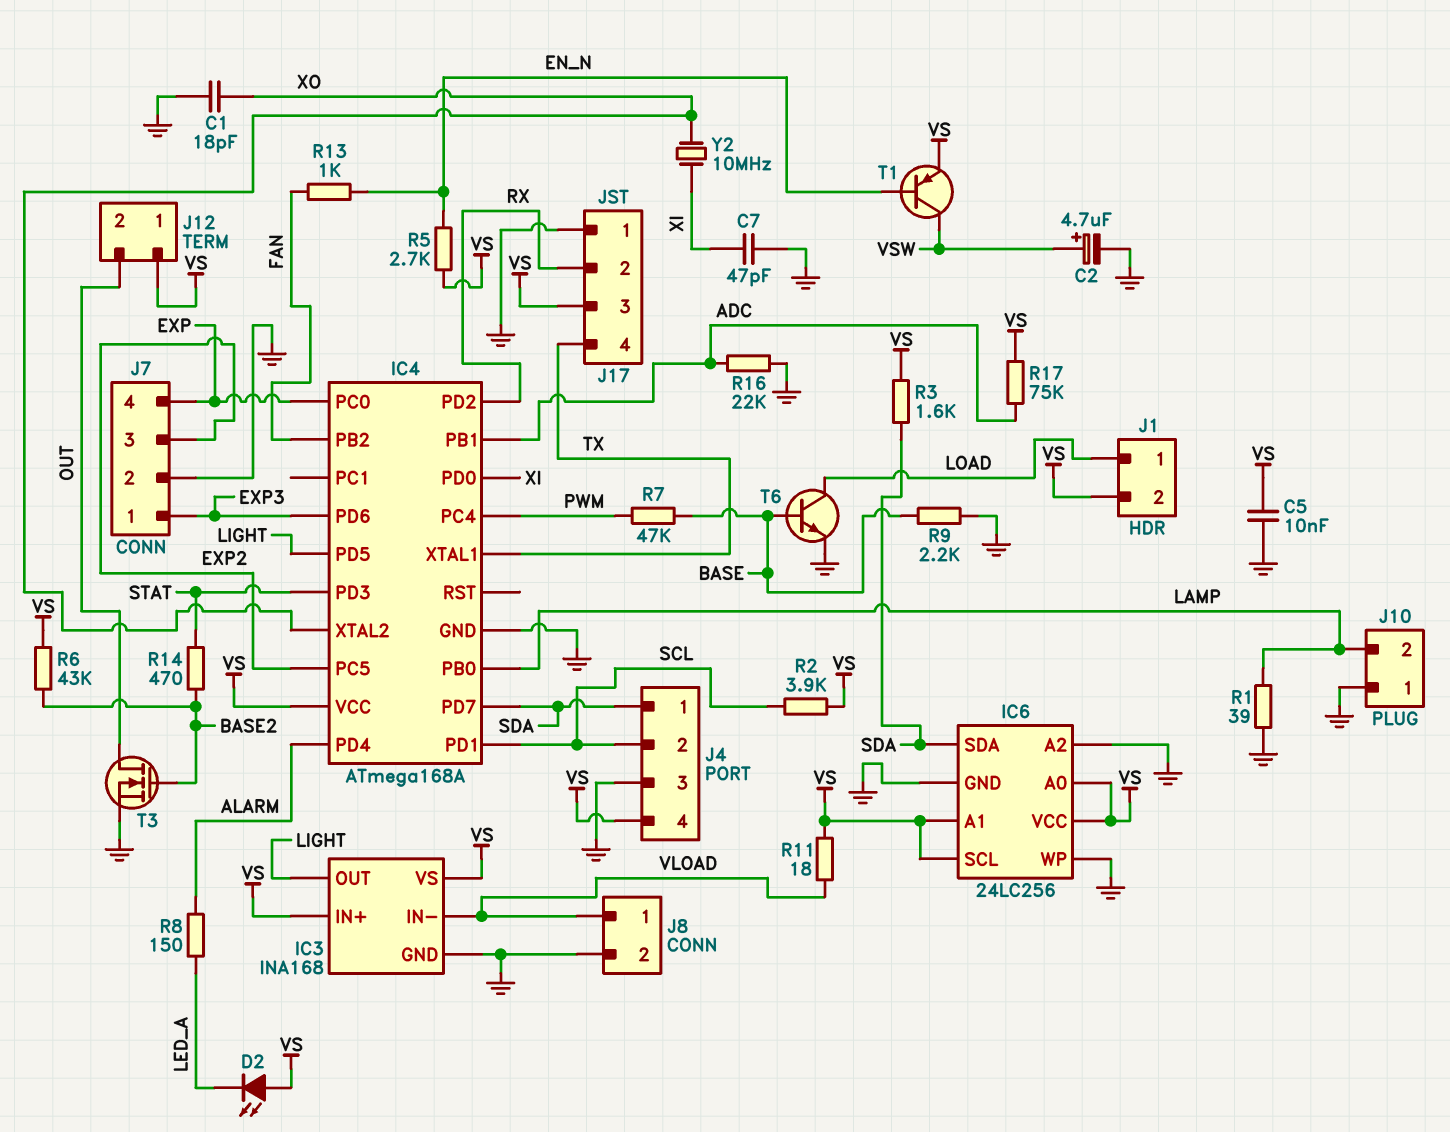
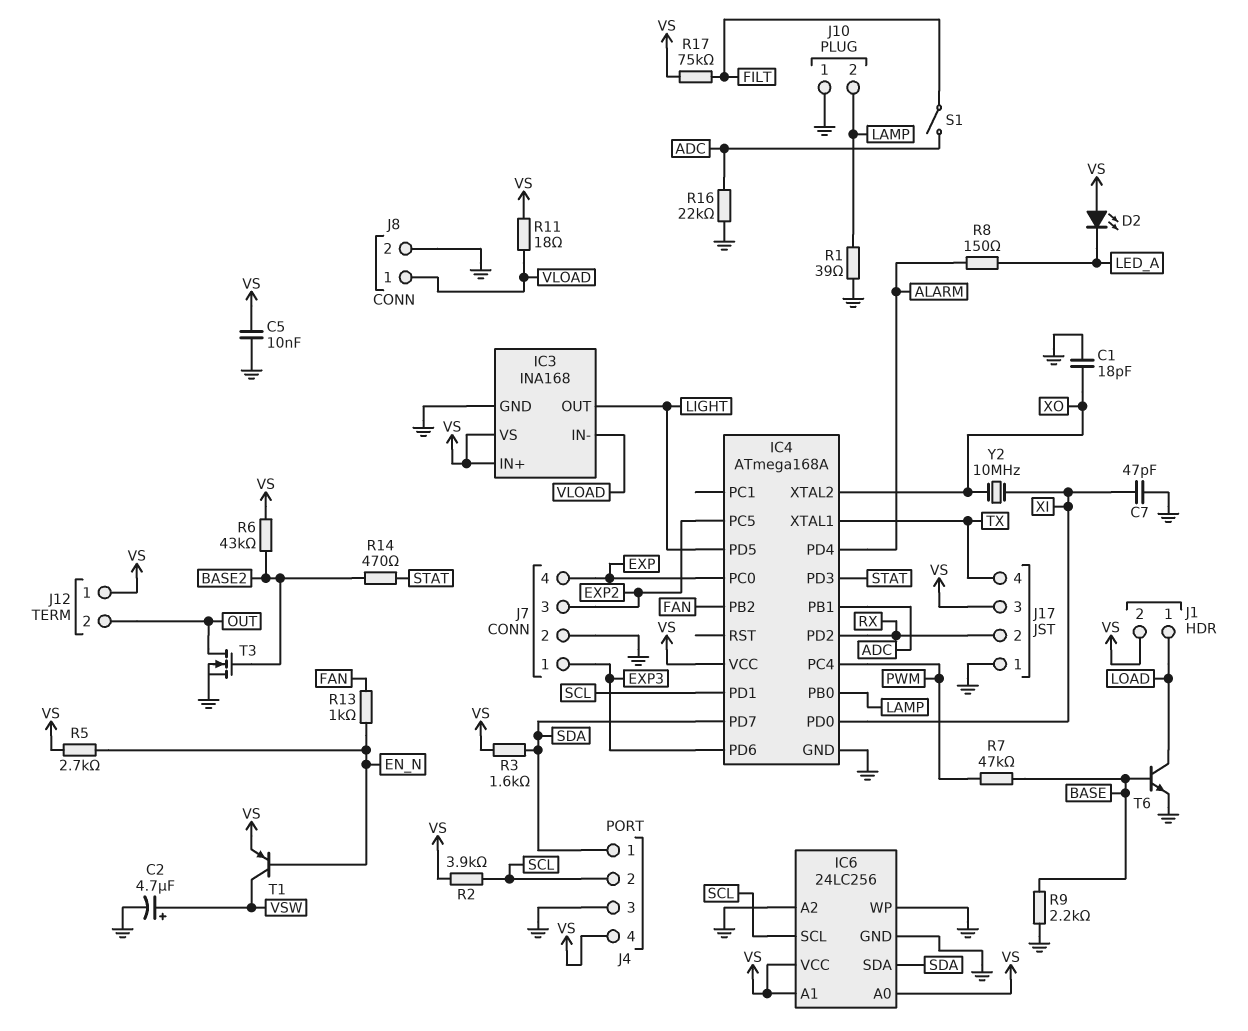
IC6 pin SCL: VS -> SCL
R17: 75k (ADC, VS) -> 75k (FILT, VS)
S1: none -> switch (ADC, FILT)

